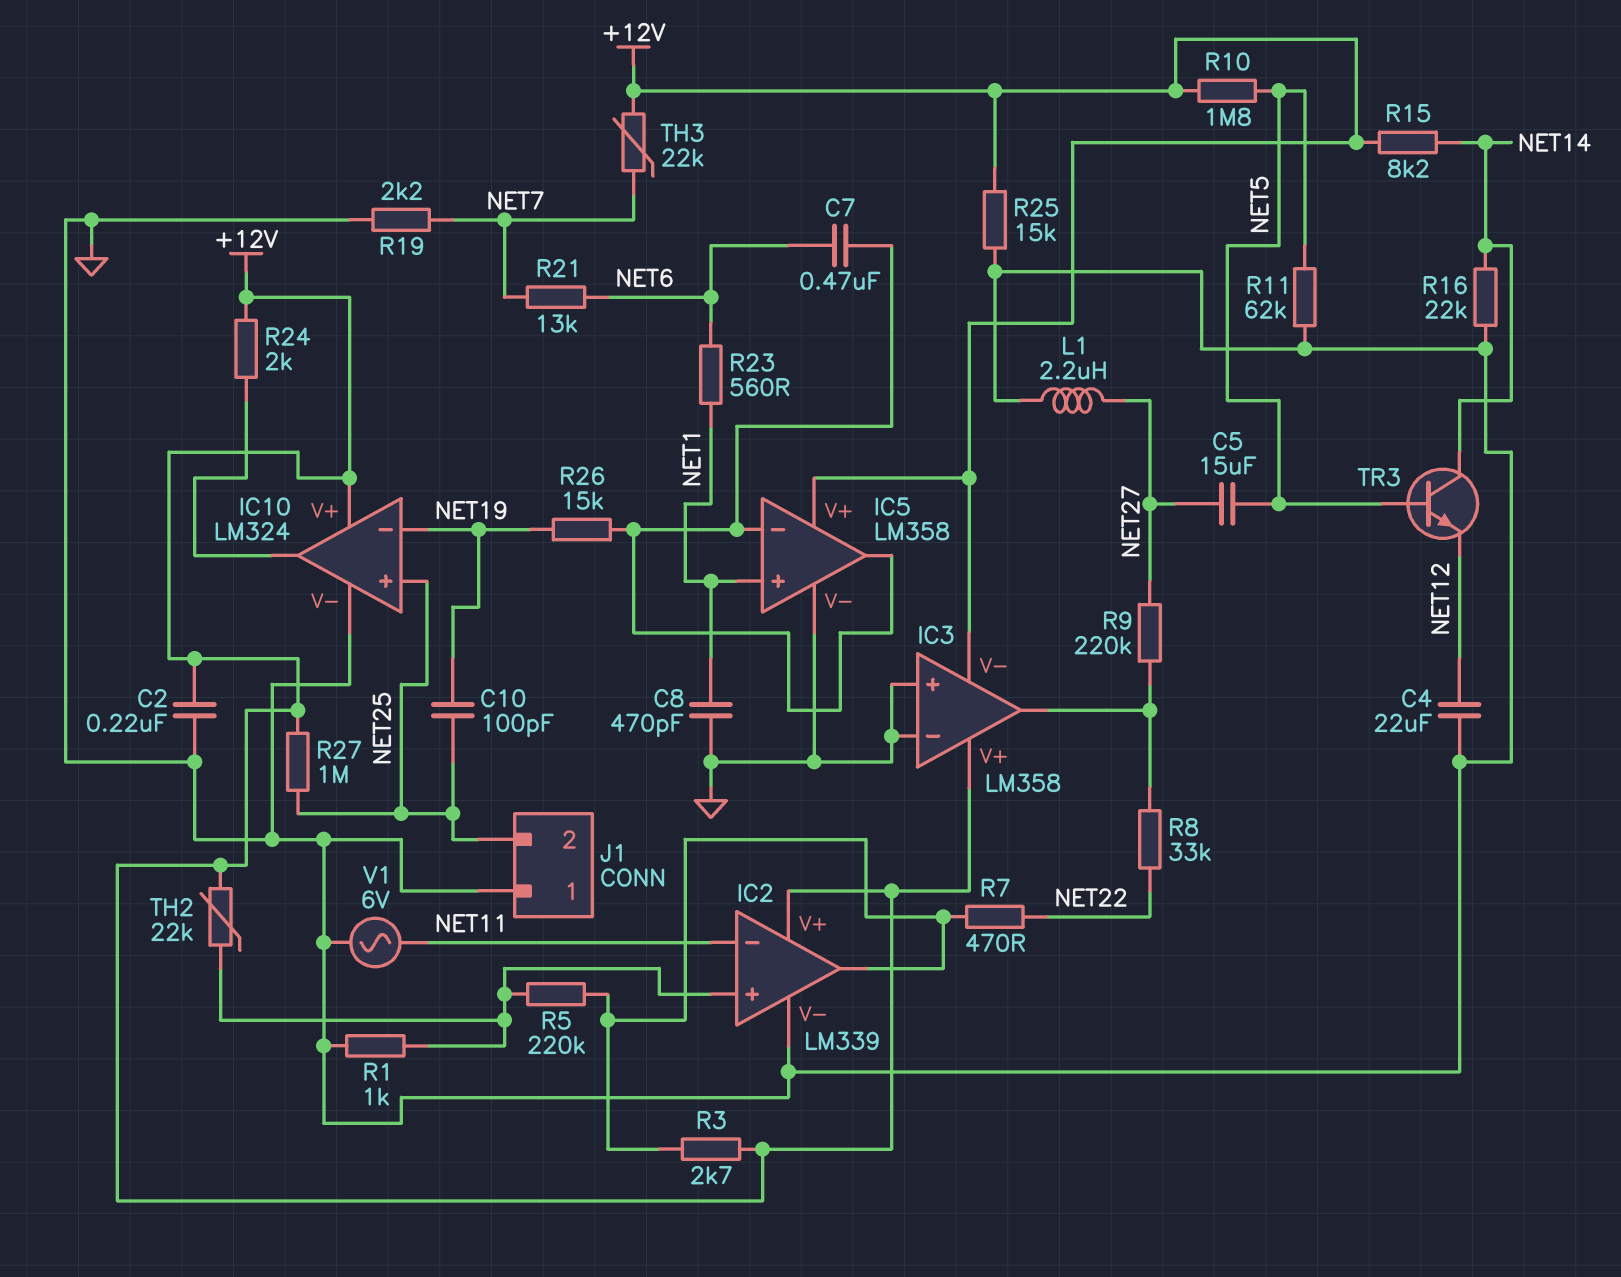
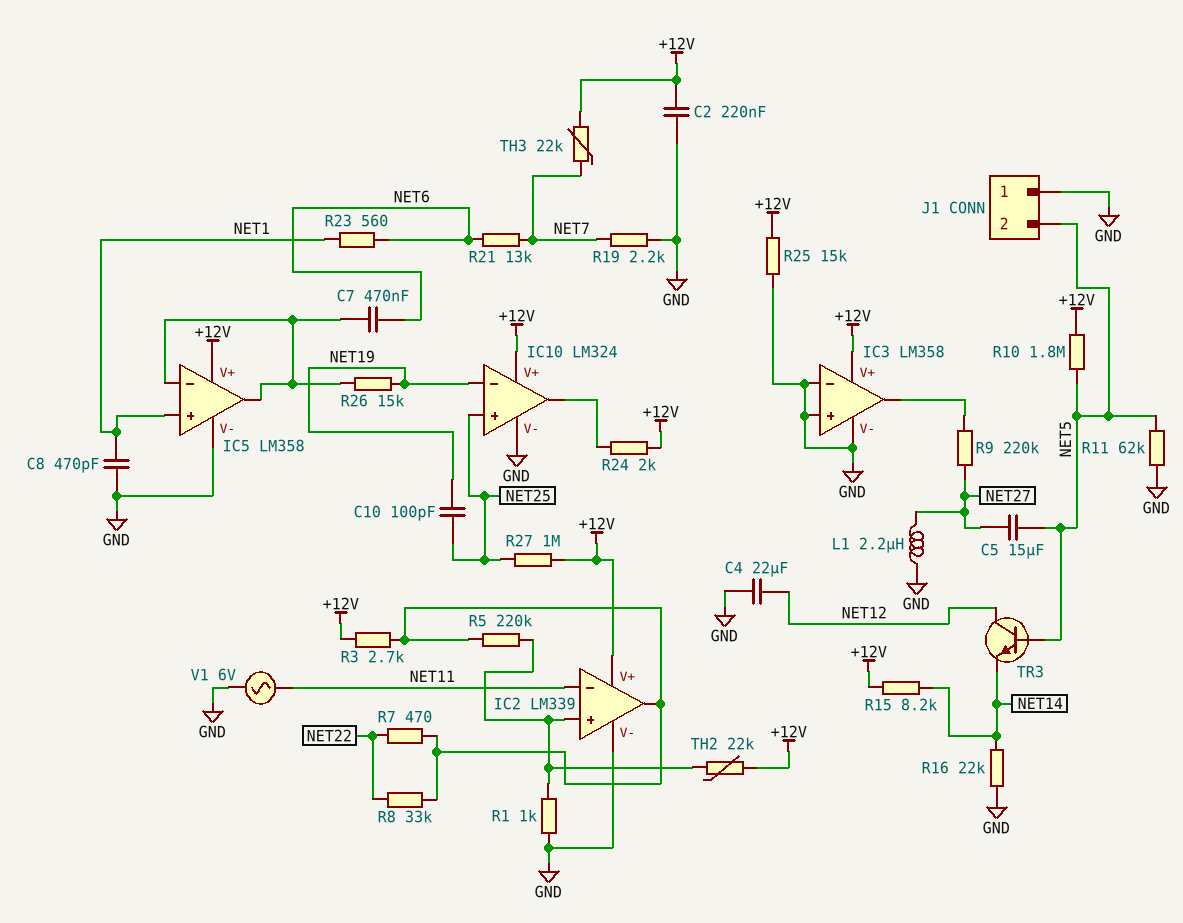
IC3 pin V-: +12V -> GND
J1 pin 2: NET25 -> NET5
R8: 33k (IC3/out, NET22) -> 33k (IC2/out, NET22)
TR3: NPN (B NET5, C NET14, E NET12) -> NPN (B NET5, C NET12, E NET14)

